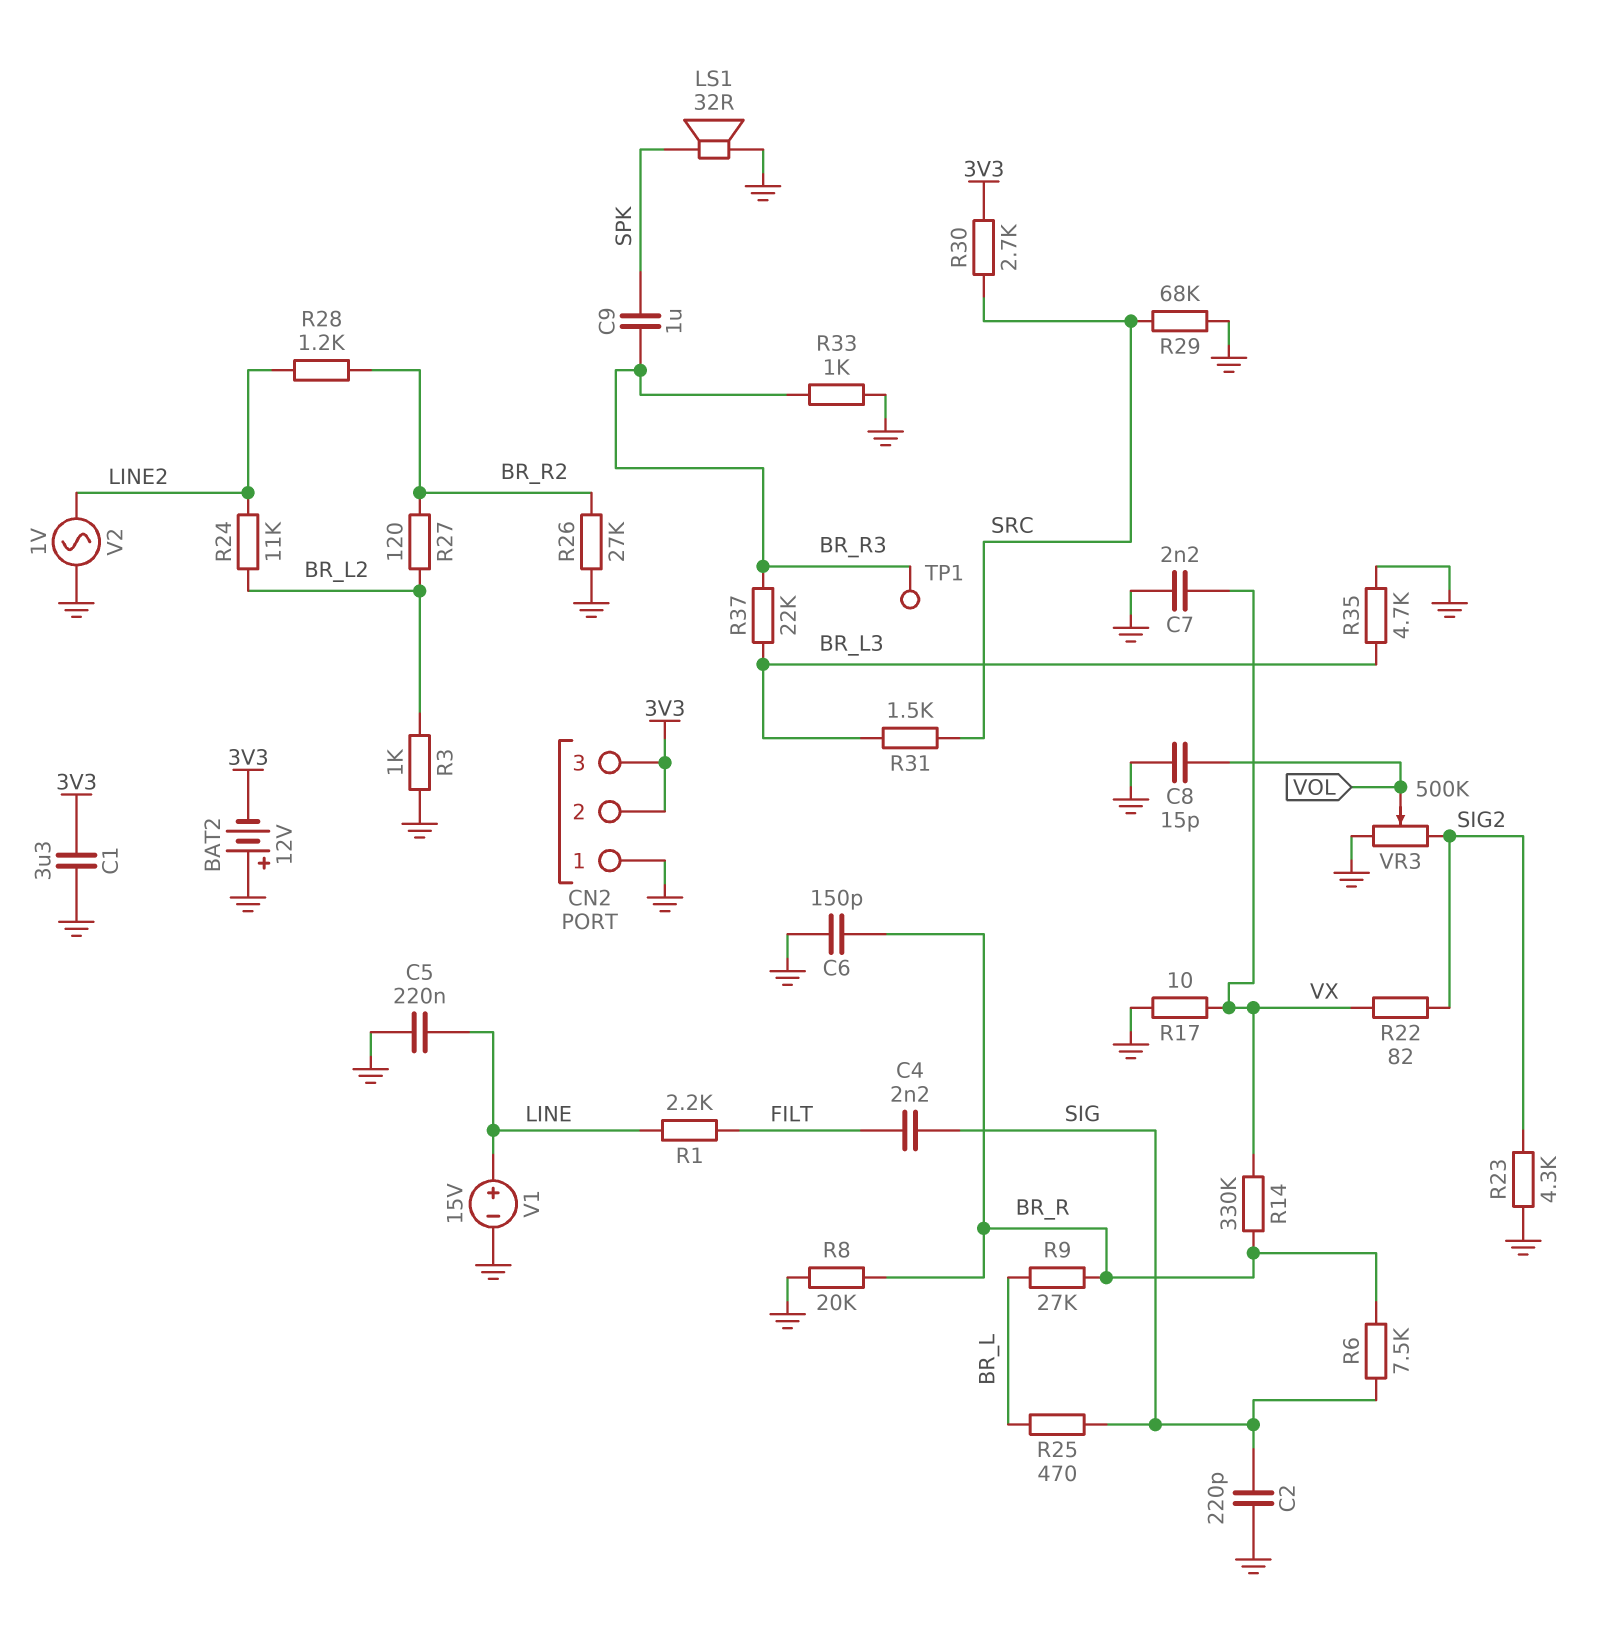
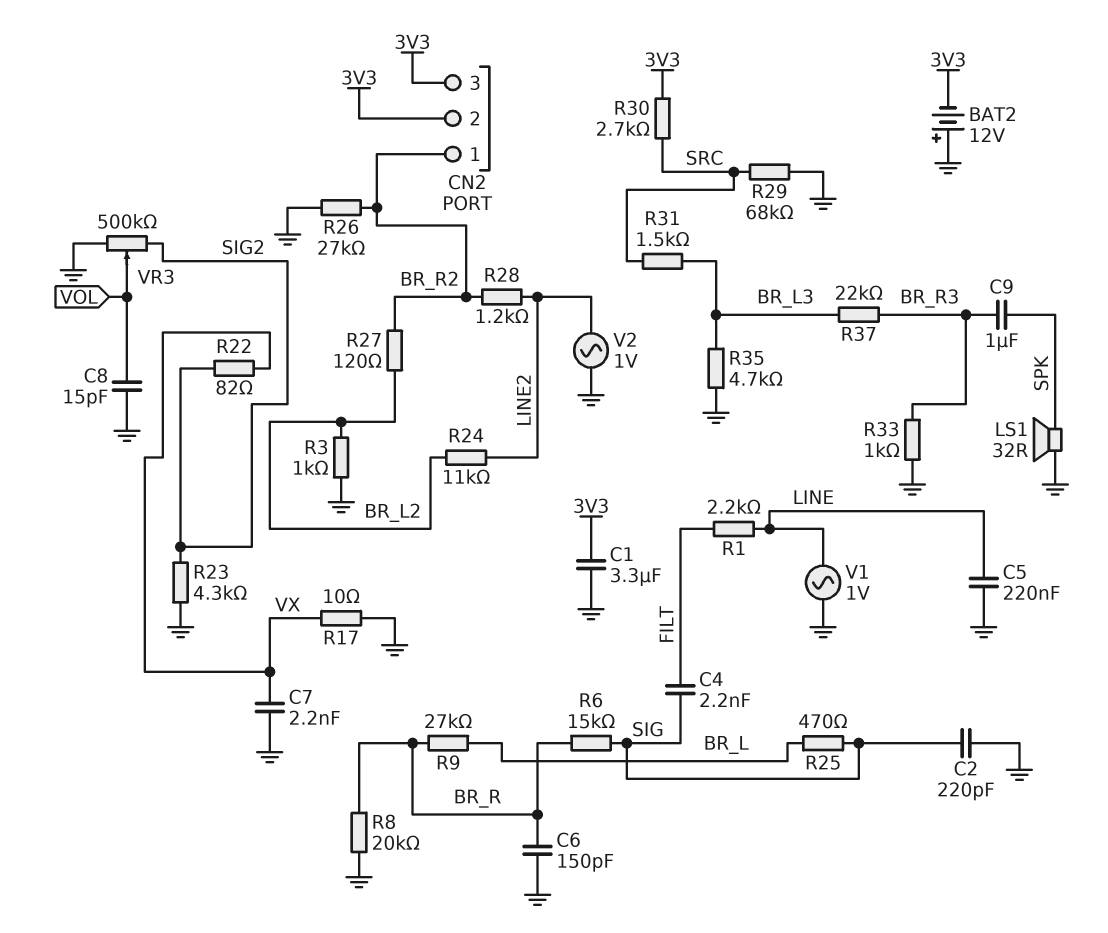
CN2 pin 1: GND -> BR_R2
R6: 7.5k (BR_R, SIG) -> 15k (BR_R, SIG)
R14: 330k (BR_R, VX) -> none
TP1: test point (BR_R3) -> none
V1: 15V (plus LINE, minus GND) -> AC 1V (GND, LINE)

